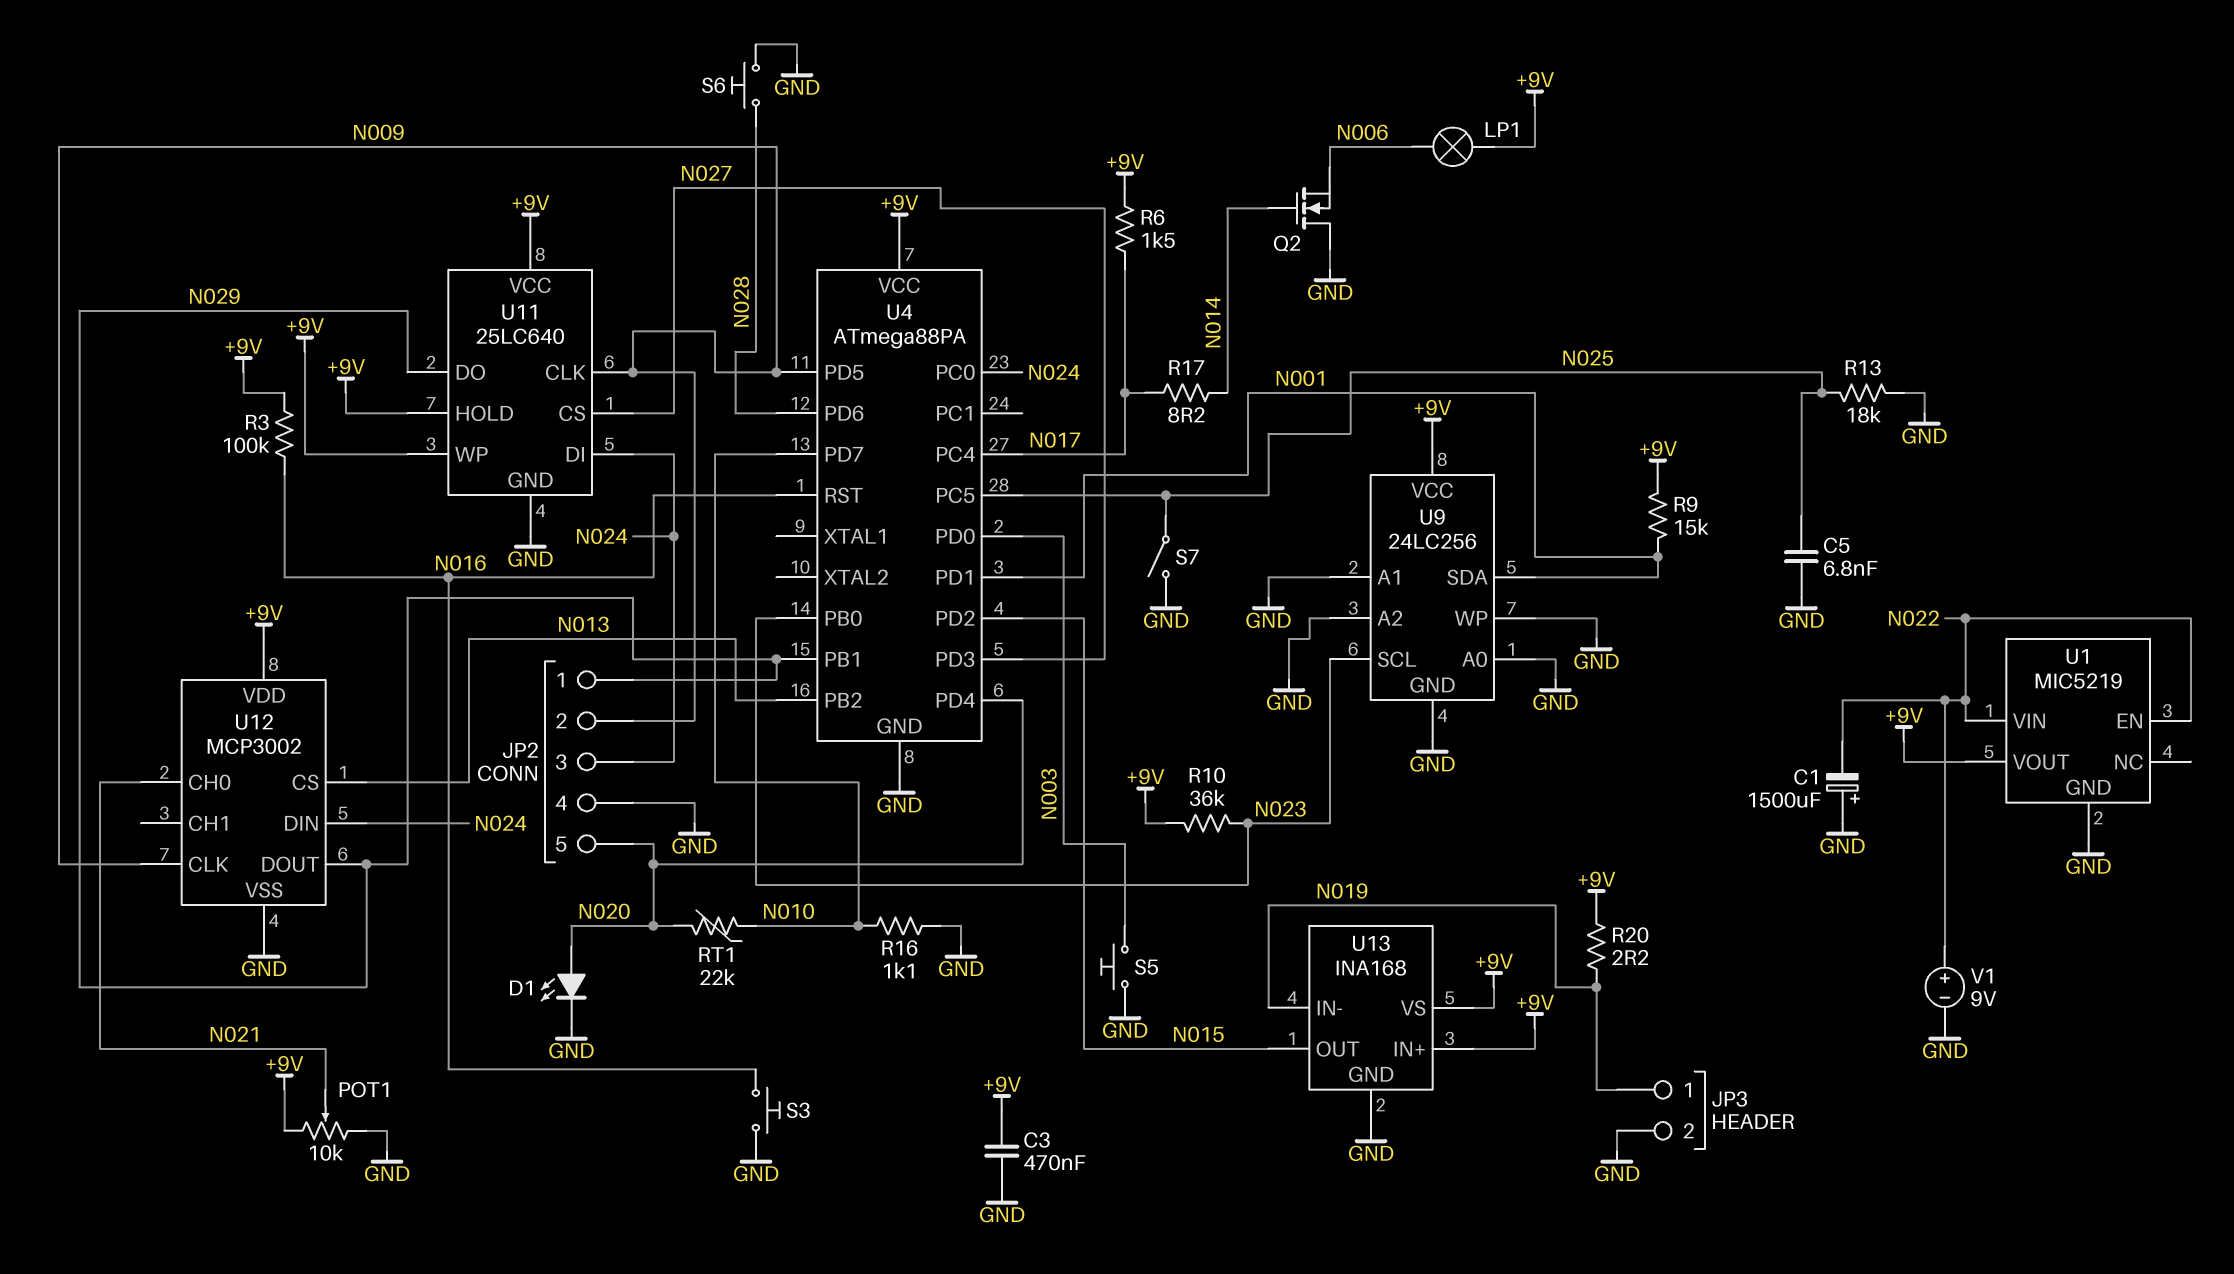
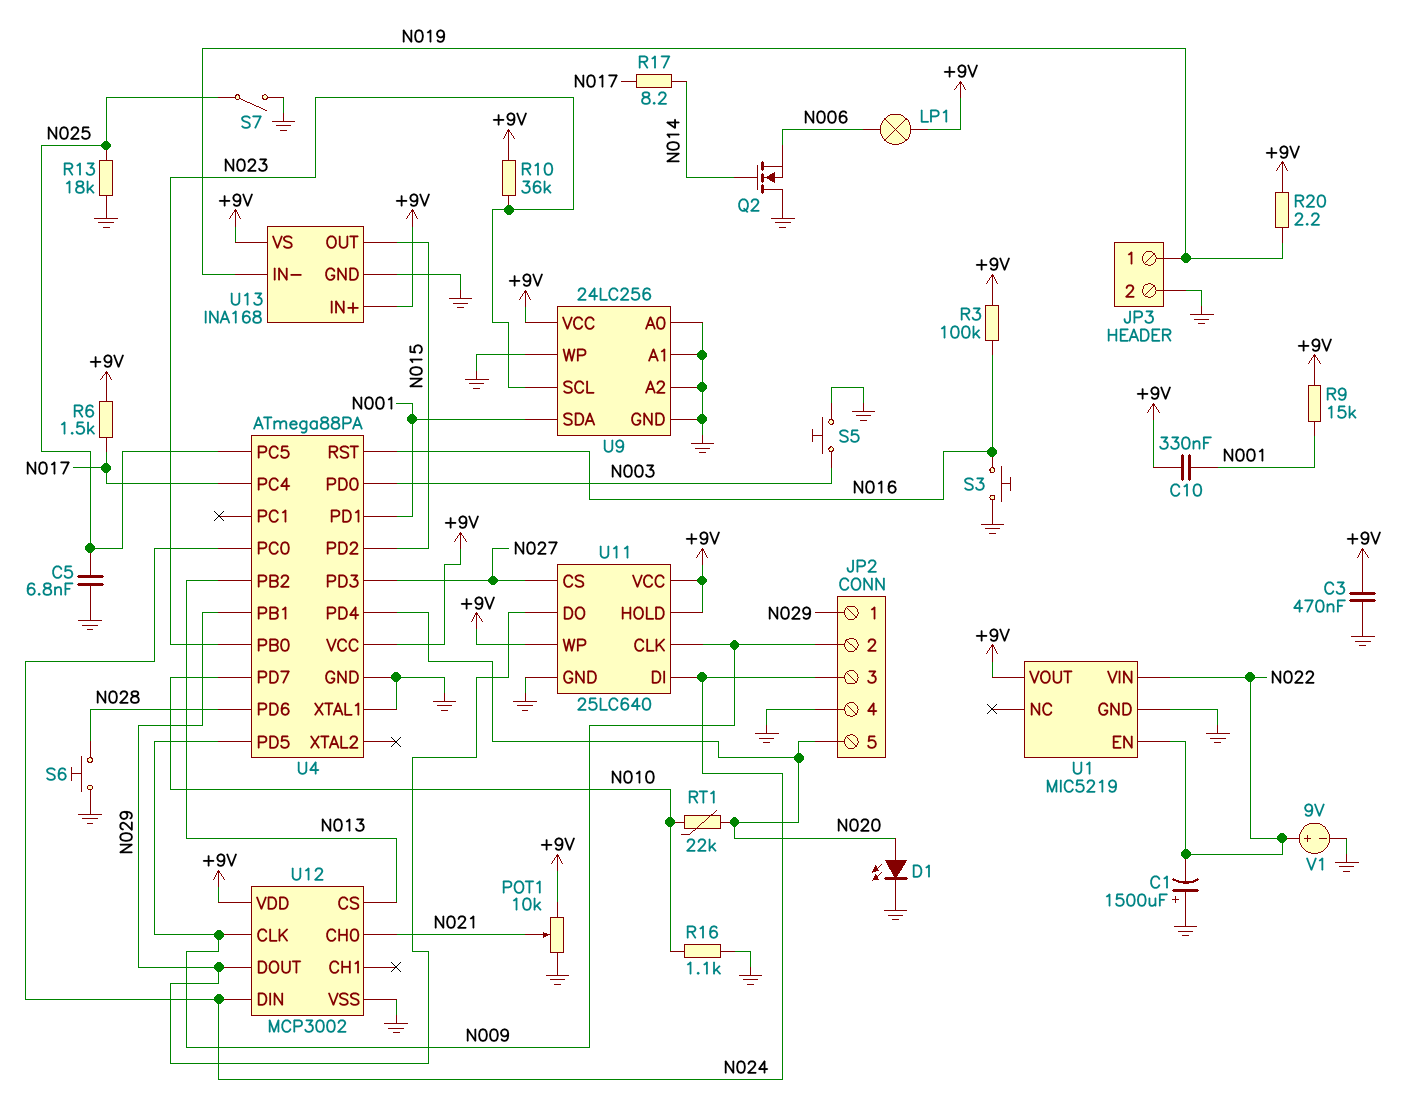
C10: none -> 330nF (+9V, N001)
U4 pin XTAL1: none -> GND

